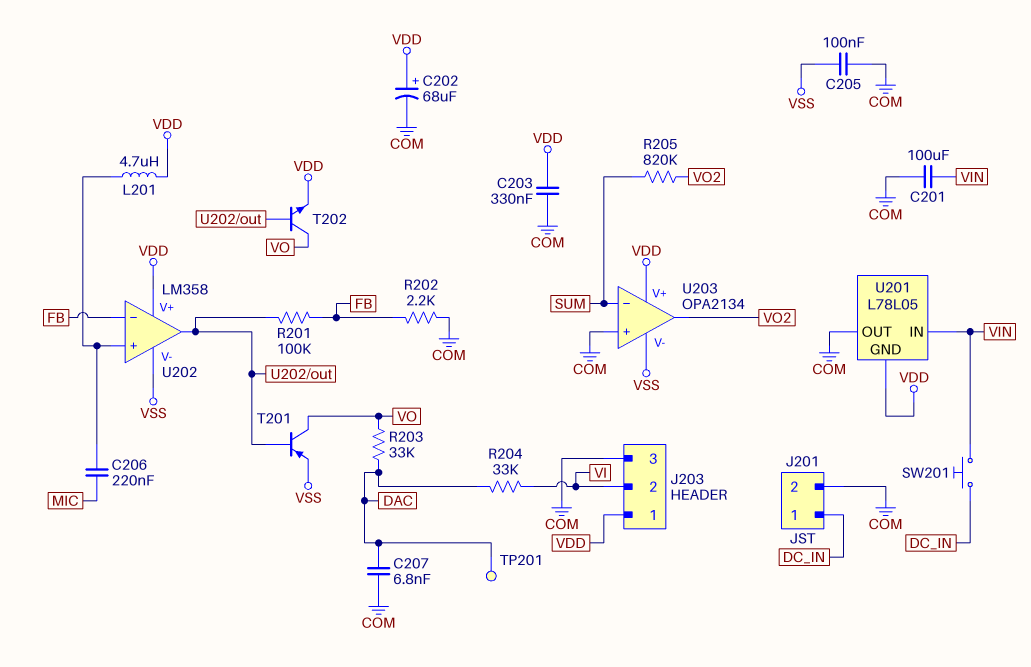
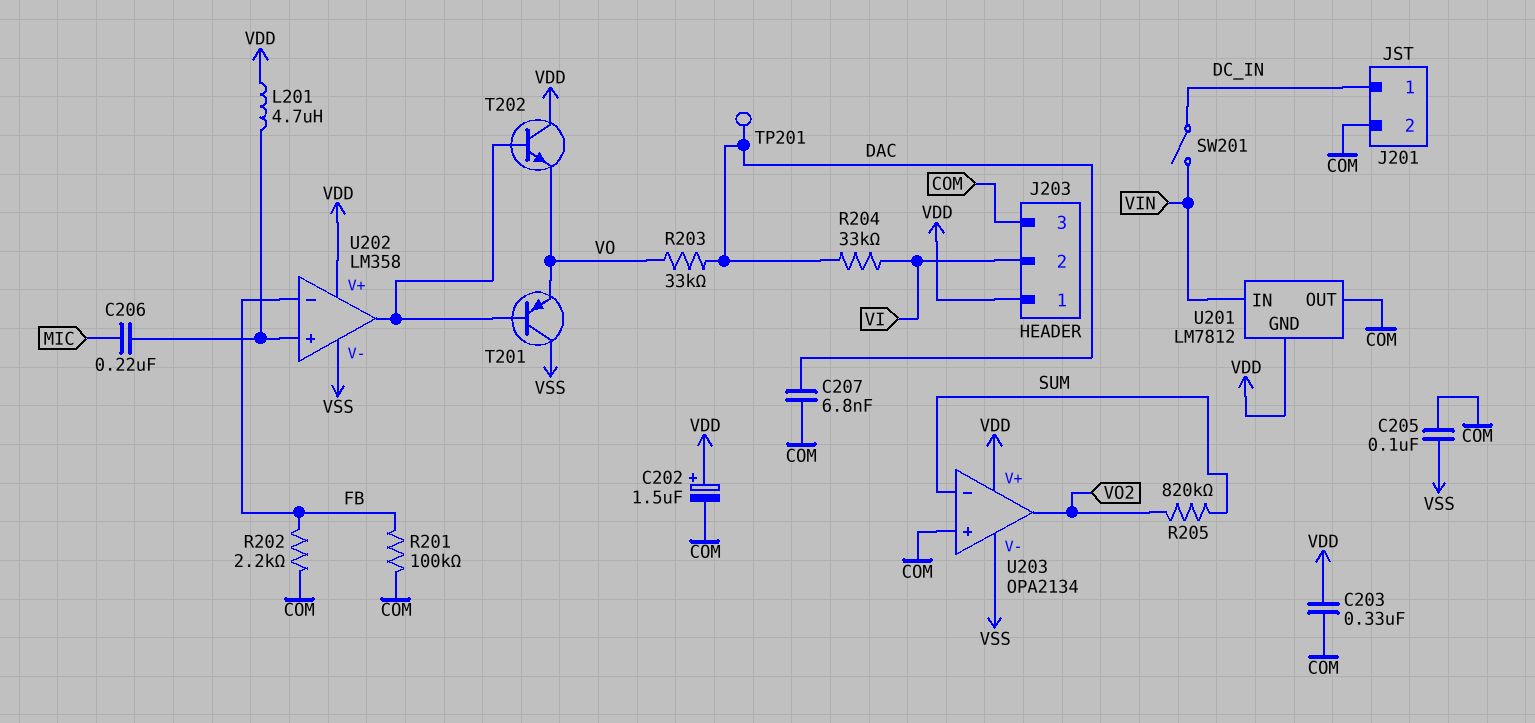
C201: 100uF (COM, VIN) -> none
C202: 68uF (plus VDD, minus COM) -> 1.5uF (plus VDD, minus COM)
R201: 100k (FB, U202/out) -> 100k (COM, FB)
SW201: button (DC_IN, VIN) -> switch (DC_IN, VIN)
T201: PNP (B U202/out, C VO, E VSS) -> PNP (B U202/out, C VSS, E VO)
T202: NPN (B U202/out, C VO, E VDD) -> NPN (B U202/out, C VDD, E VO)
U201: L78L05 -> LM7812

